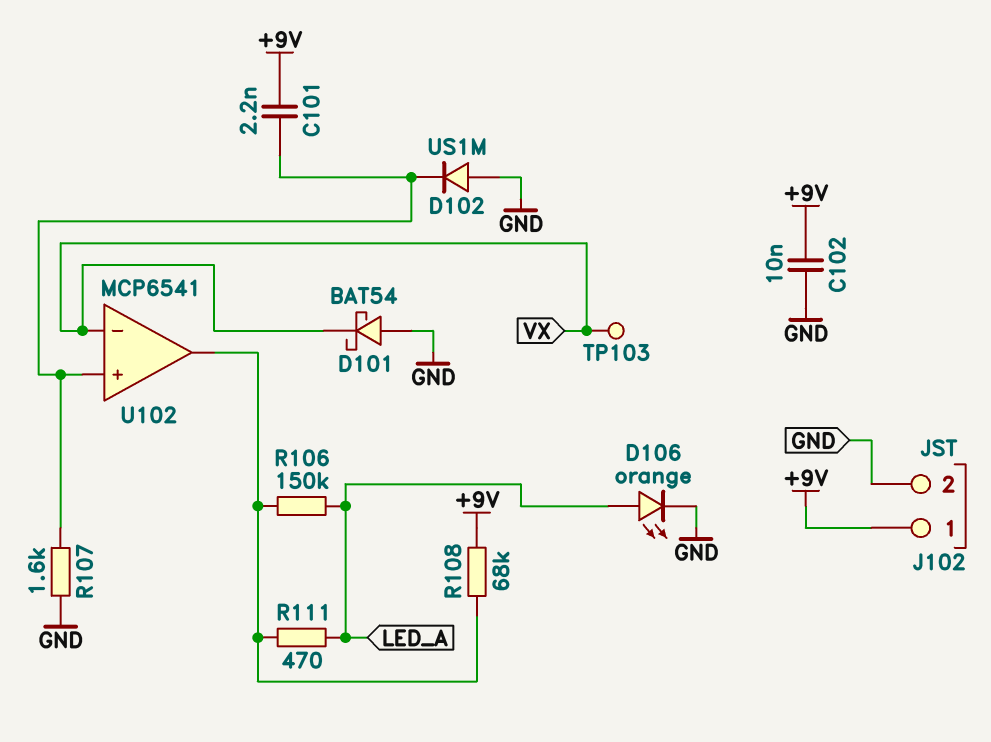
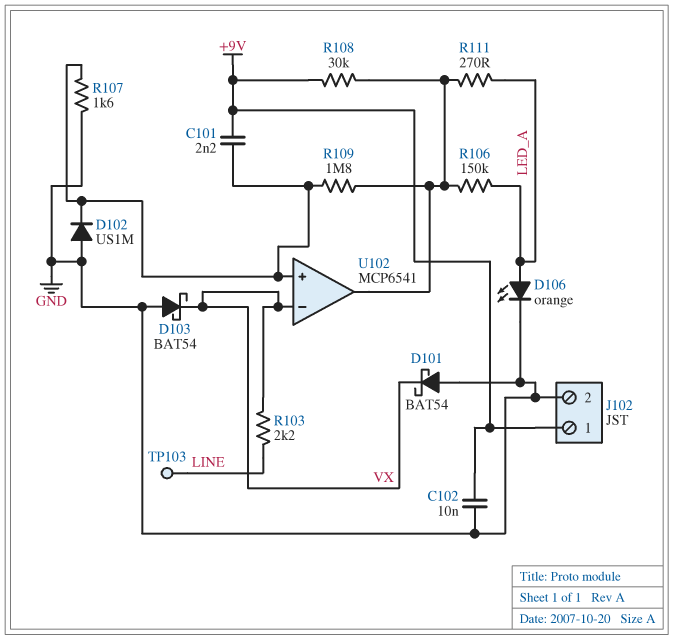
D103: none -> schottky BAT54 (A GND, K VX)
R103: none -> 2.2k (LINE, VX)
R108: 68k (+9V, U102/out) -> 30k (+9V, U102/out)
R109: none -> 1.8M (U102/in+, U102/out)
R111: 470 (LED_A, U102/out) -> 270 (LED_A, U102/out)
TP103: test point (VX) -> test point (LINE)

